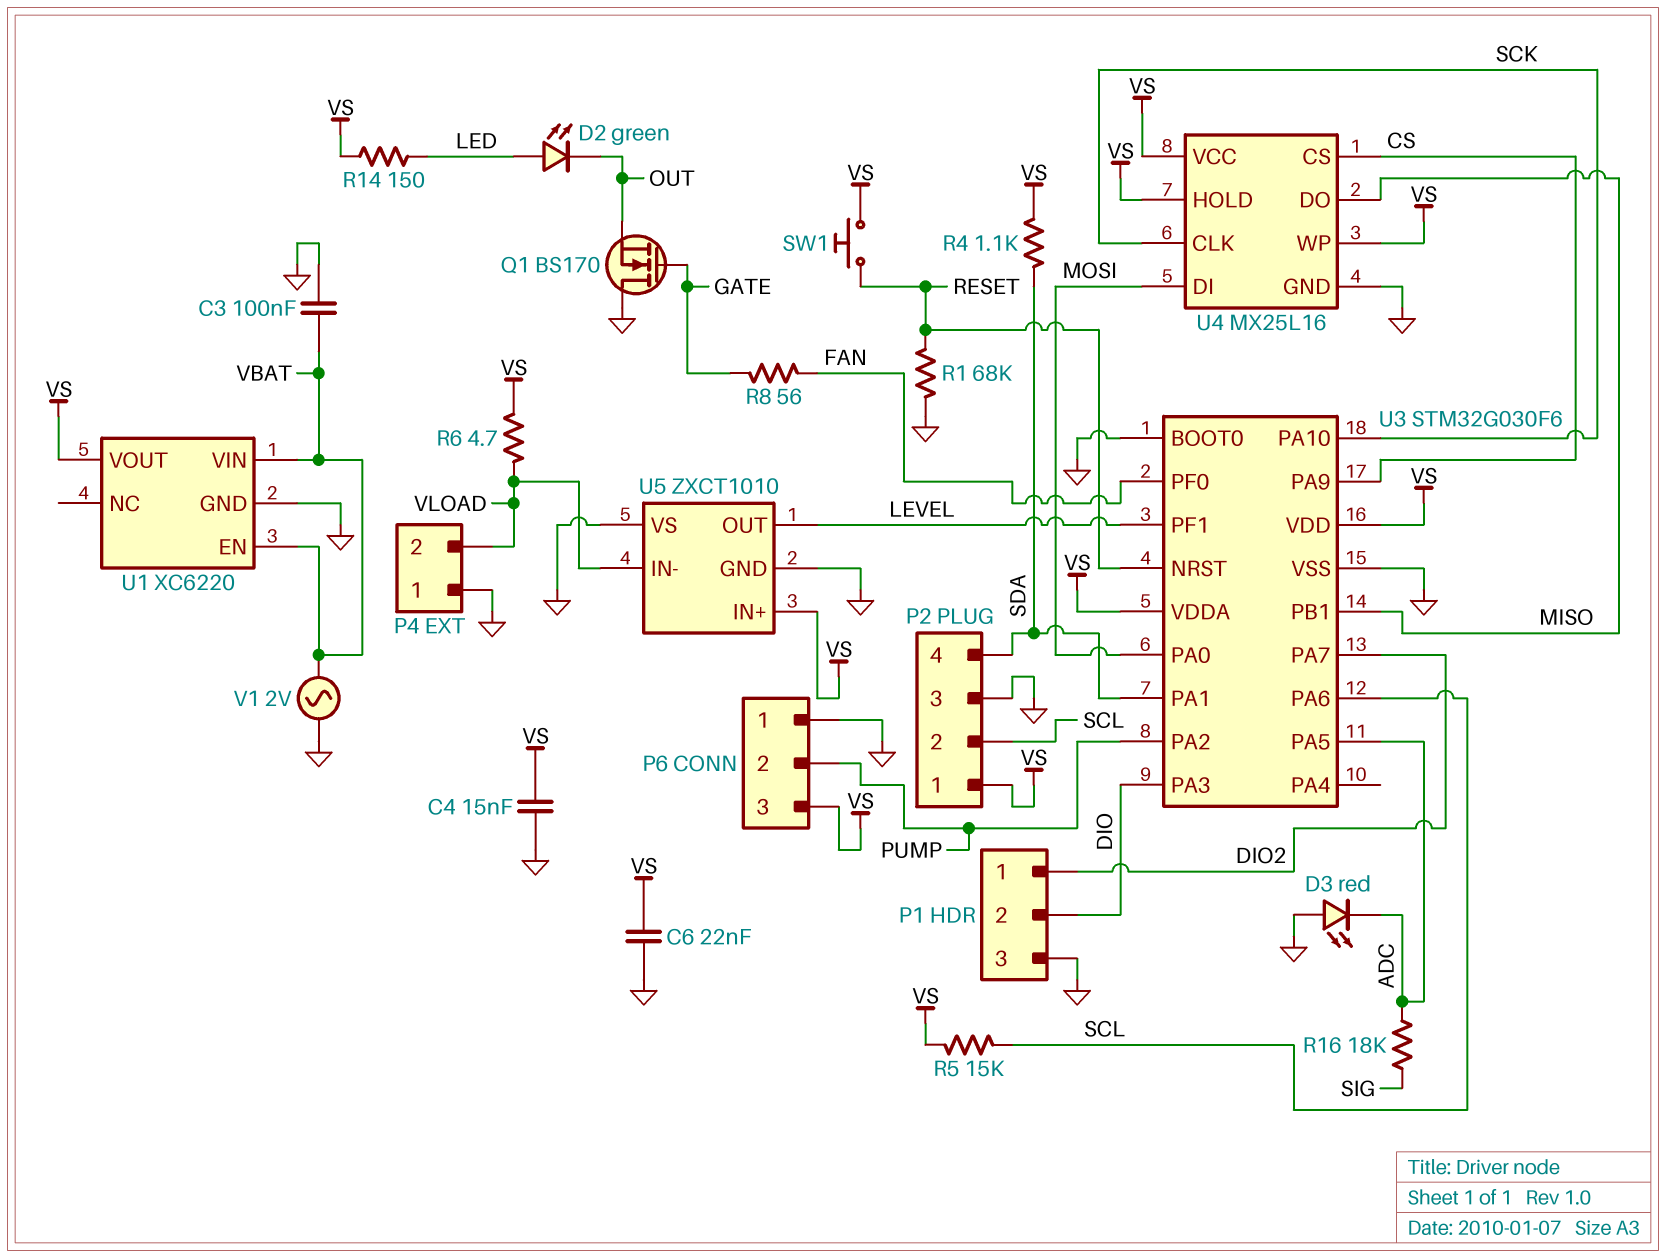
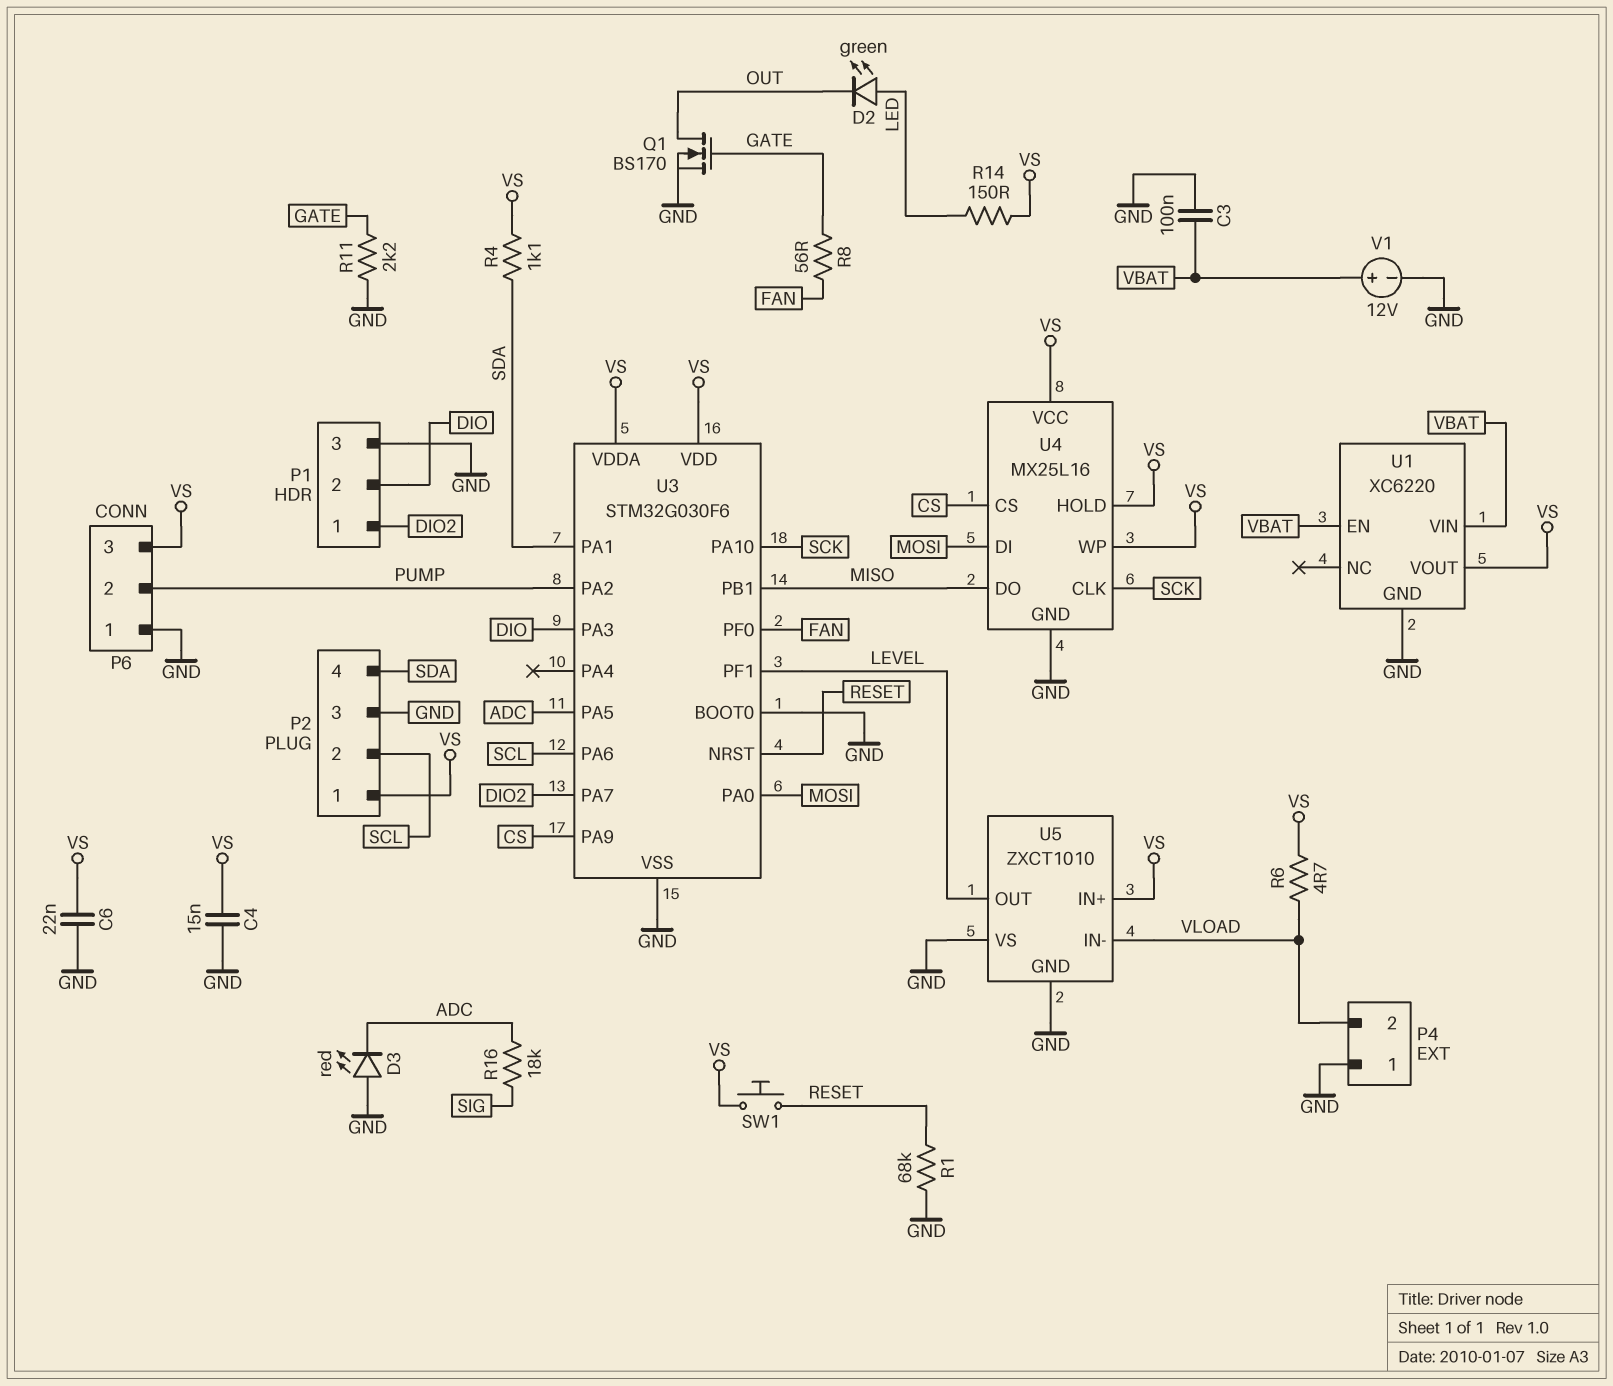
Q1: NMOS BS170 (G GATE, D GND, S OUT) -> NMOS BS170 (G GATE, D OUT, S GND)
R5: 15k (SCL, VS) -> none
R11: none -> 2.2k (GATE, GND)
V1: AC 2V (GND, VBAT) -> 12V (plus VBAT, minus GND)

